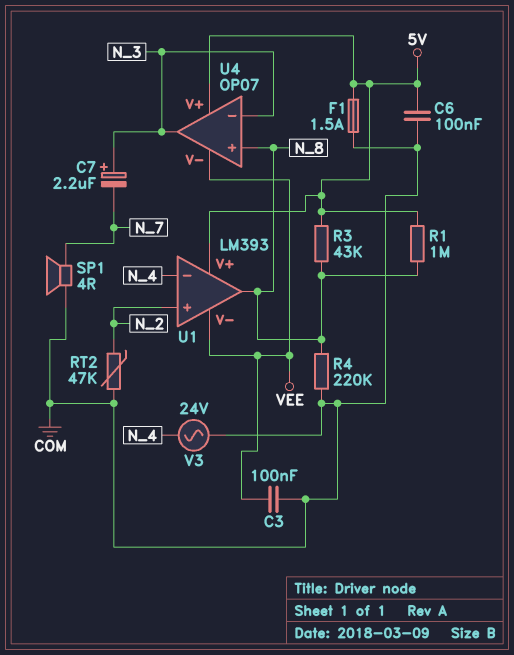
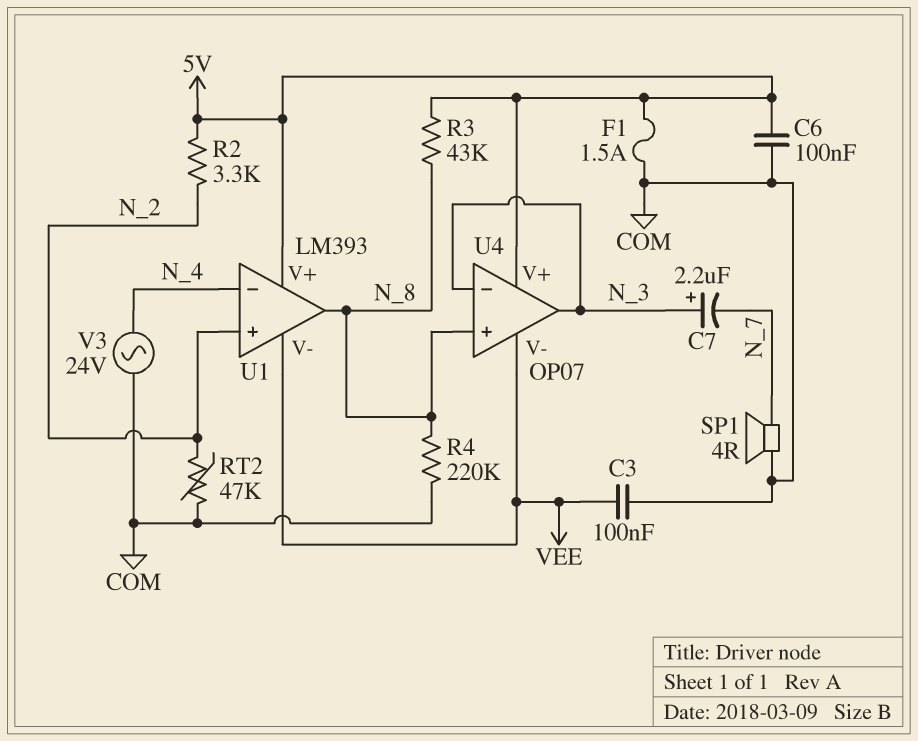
R1: 1M (5V, N_8) -> none
R2: none -> 3.3k (5V, N_2)

